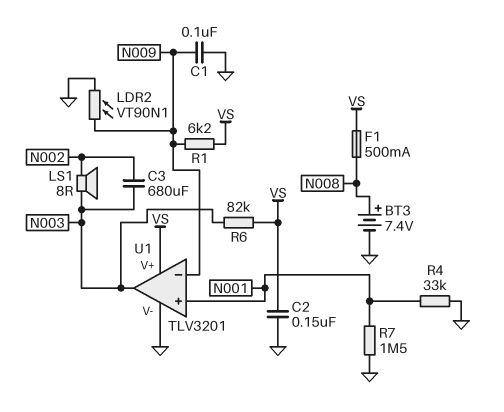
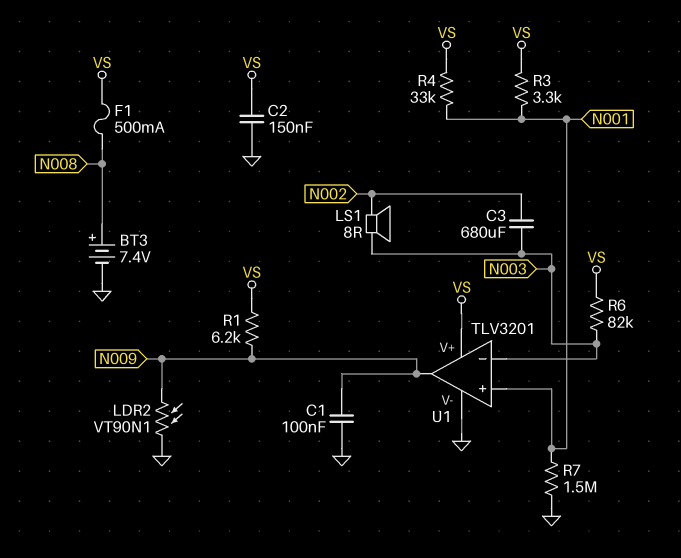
R3: none -> 3.3k (N001, VS)
R4: 33k (GND, N001) -> 33k (N001, VS)
U1 pin in-: N009 -> N003
U1 pin out: N003 -> N009

